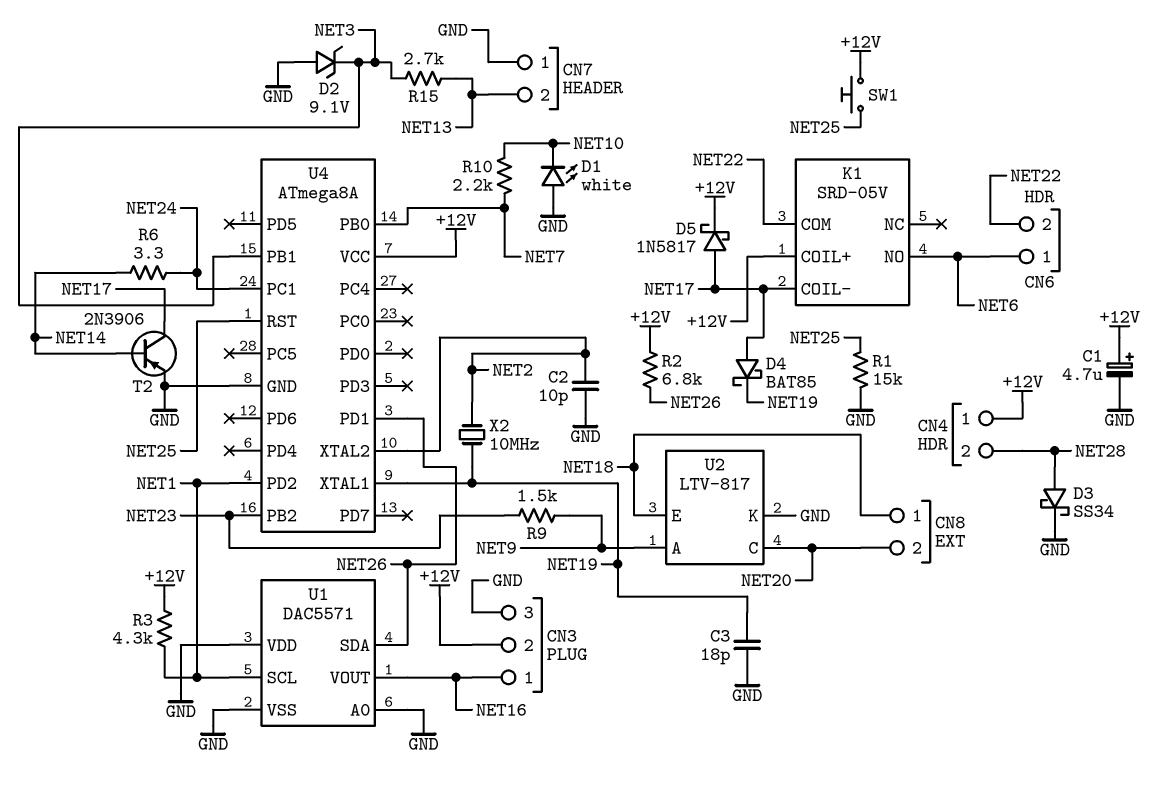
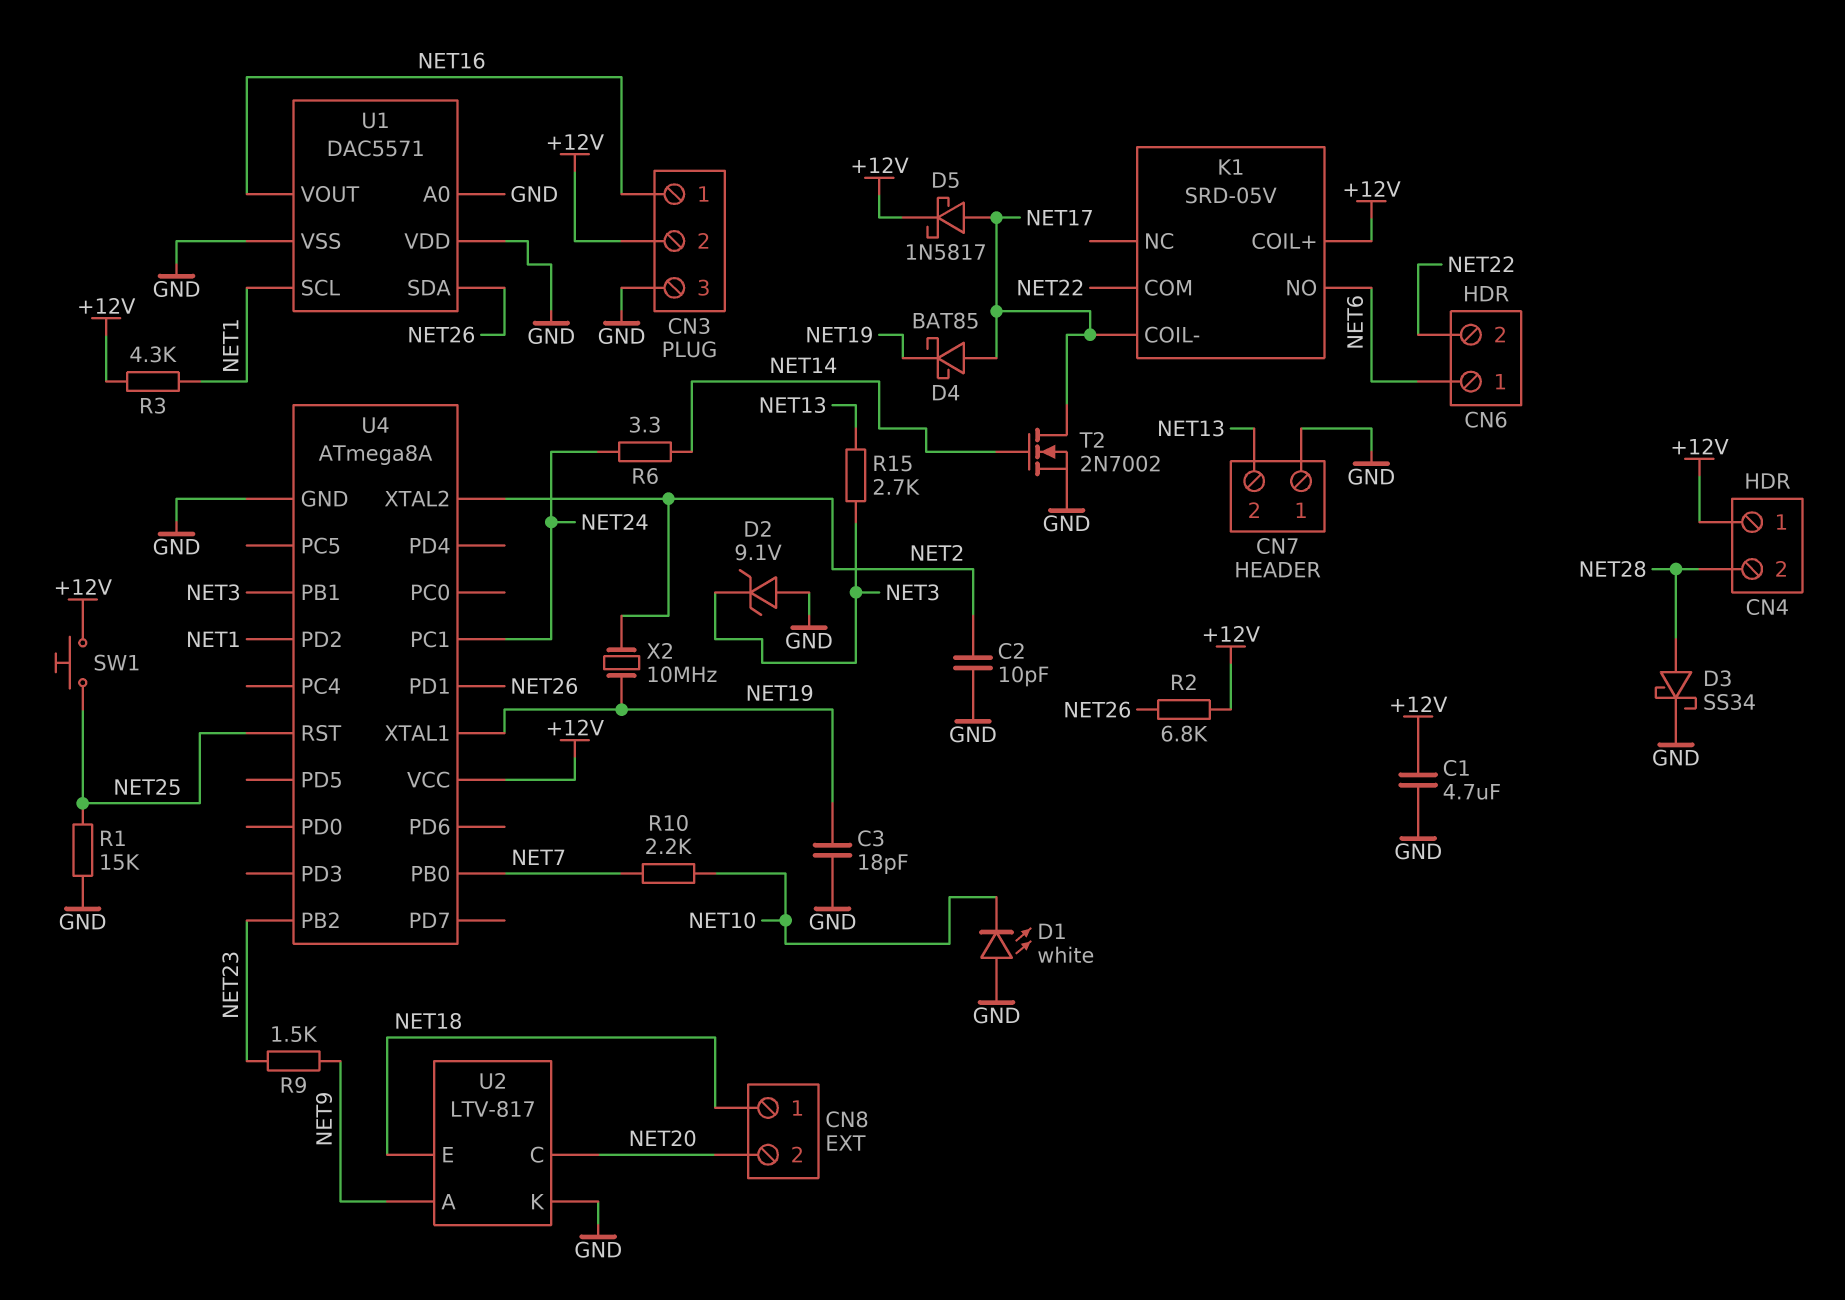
C1: 4.7uF (plus +12V, minus GND) -> 4.7uF (+12V, GND)
T2: PNP 2N3906 (B NET14, C NET17, E GND) -> NMOS 2N7002 (G NET14, D NET17, S GND)

